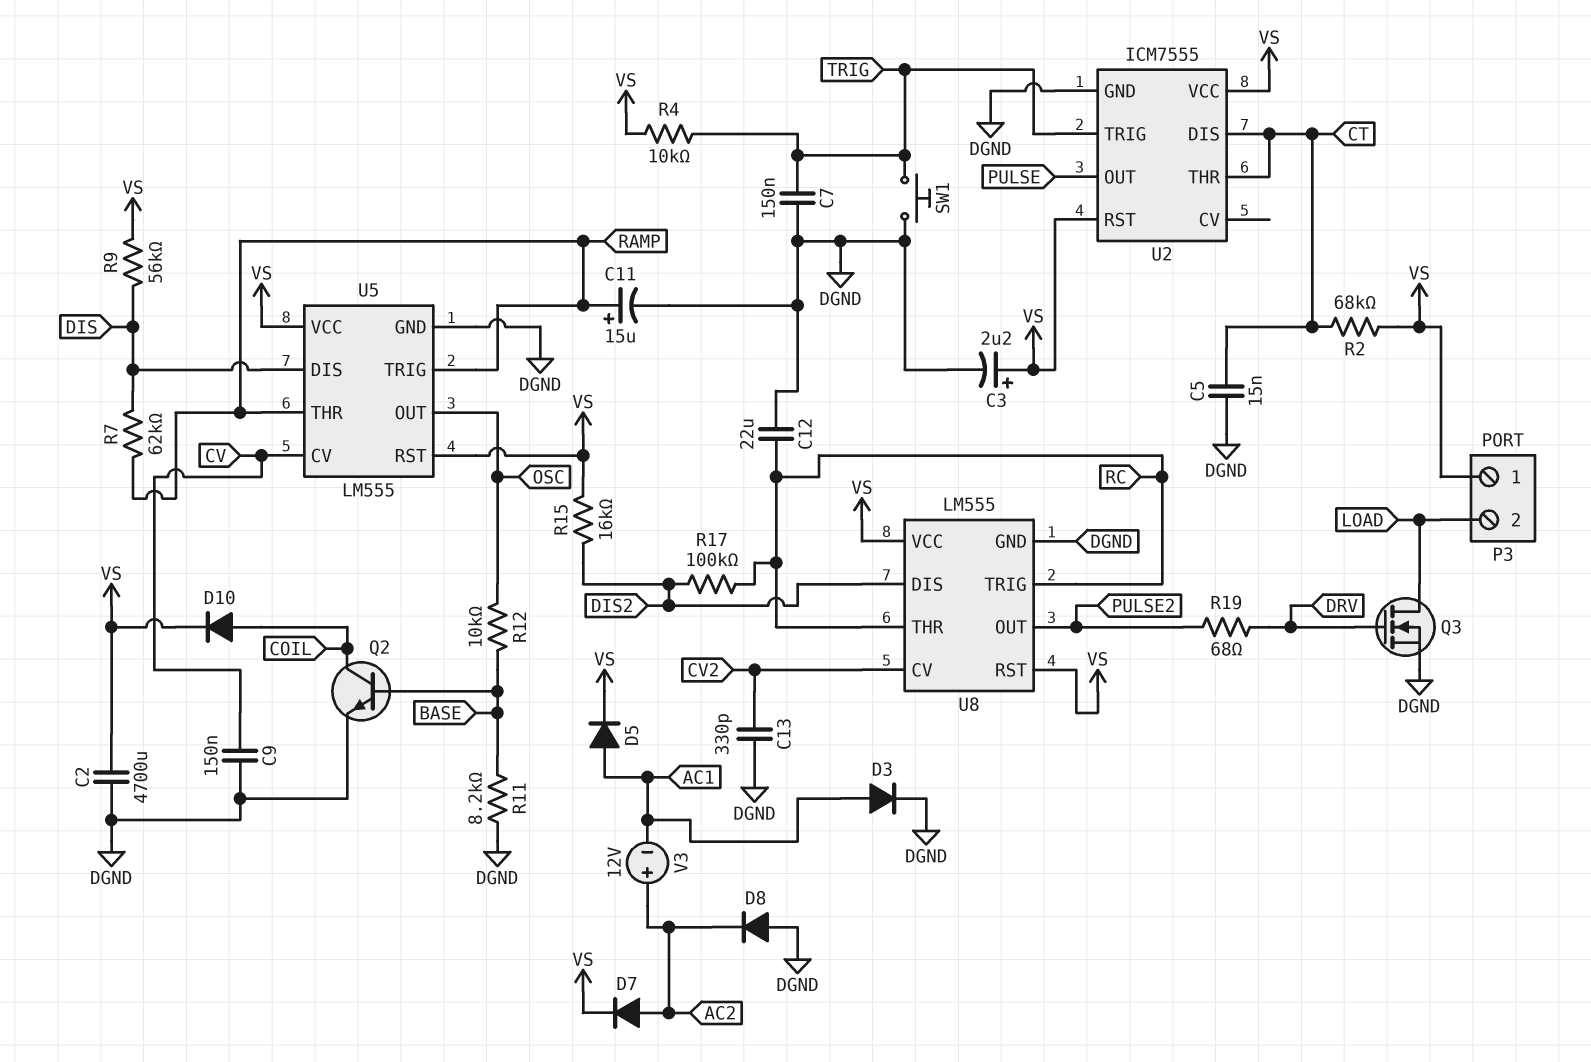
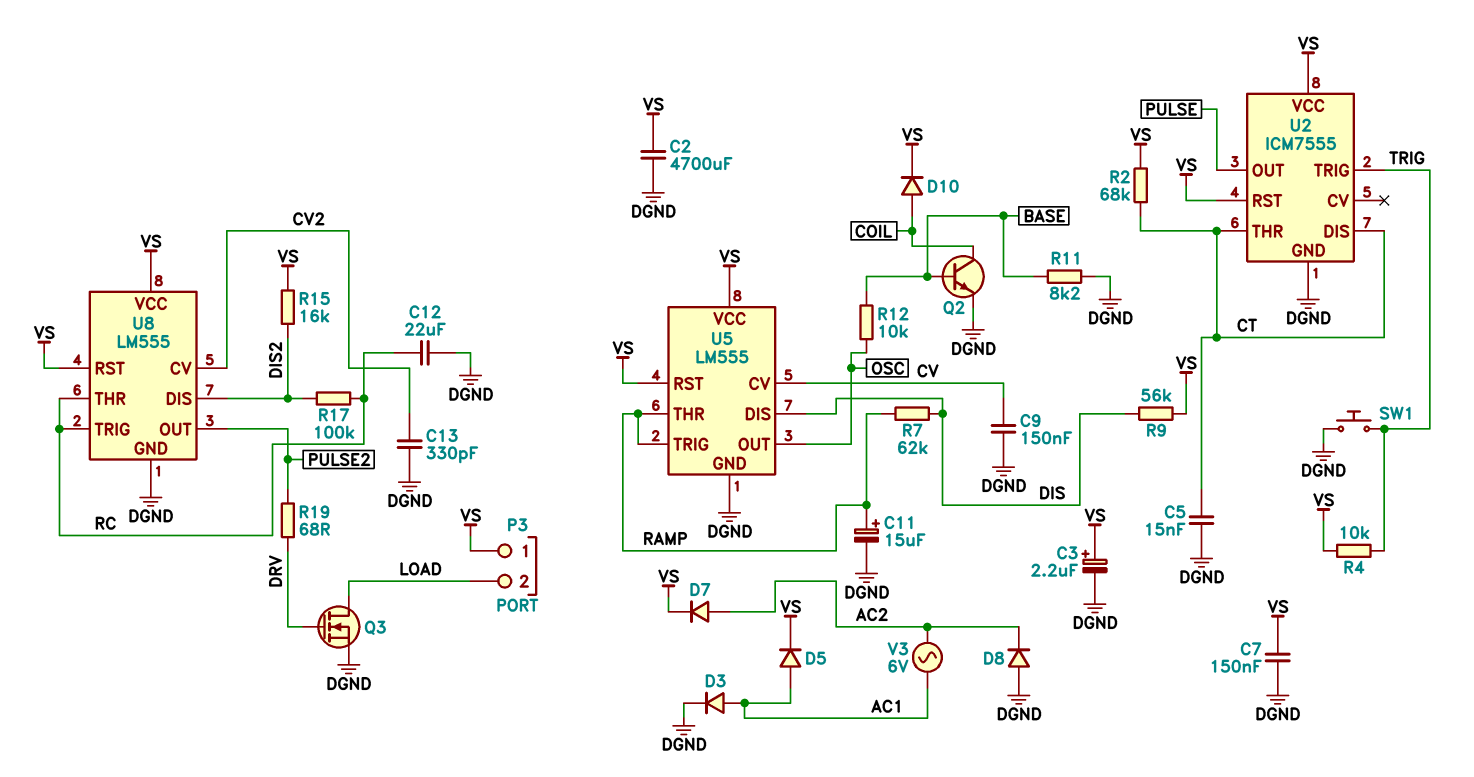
C7: 150nF (DGND, TRIG) -> 150nF (DGND, VS)
V3: 12V (plus AC2, minus AC1) -> AC 6V (AC1, AC2)

